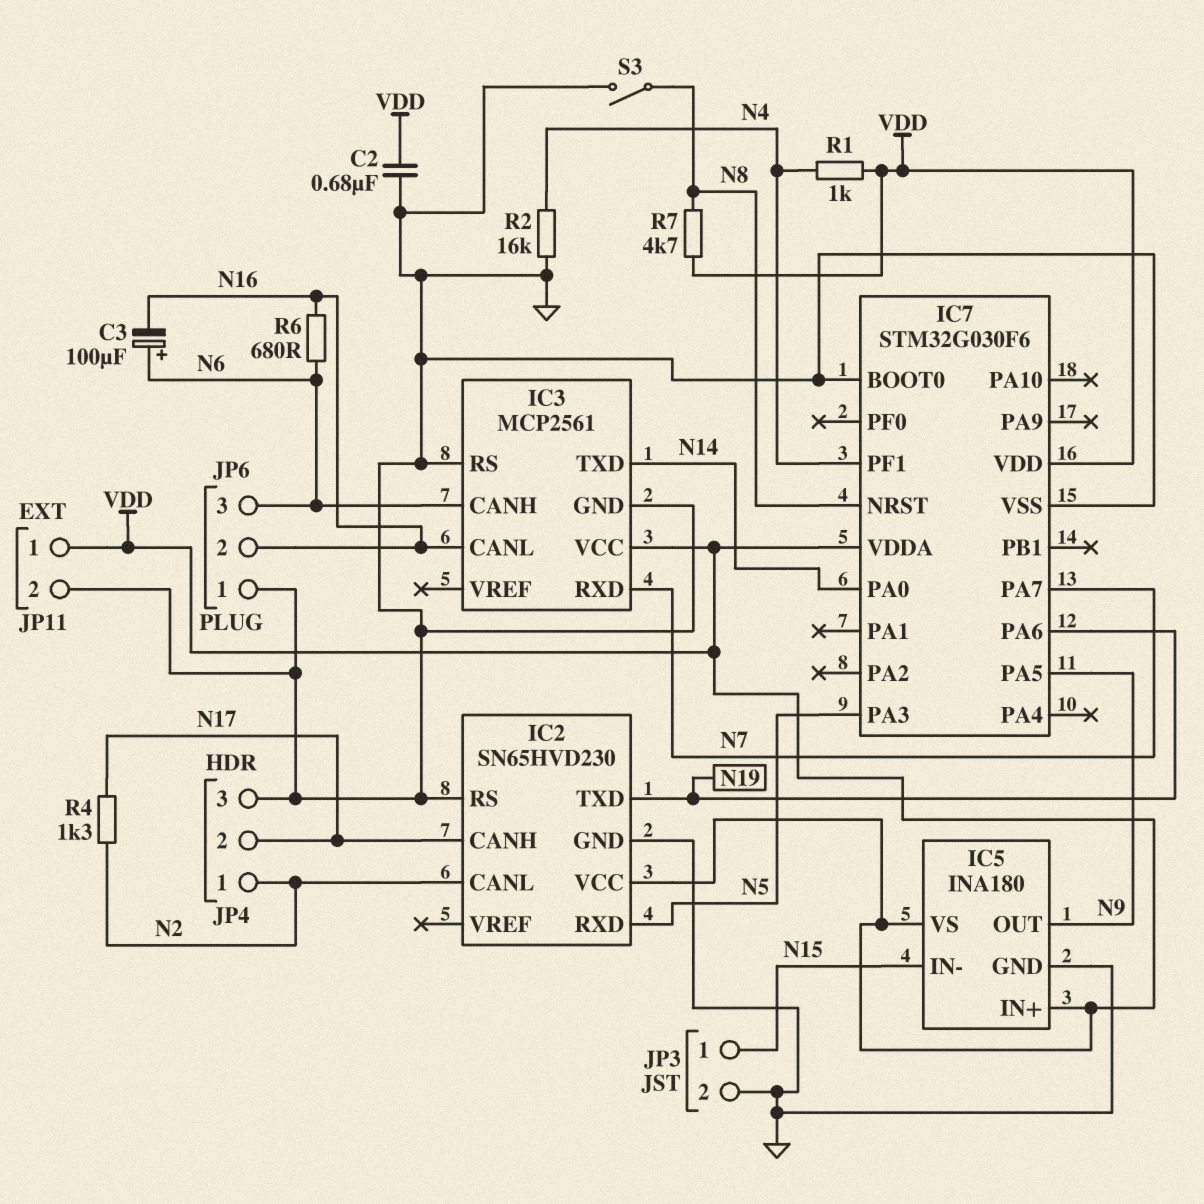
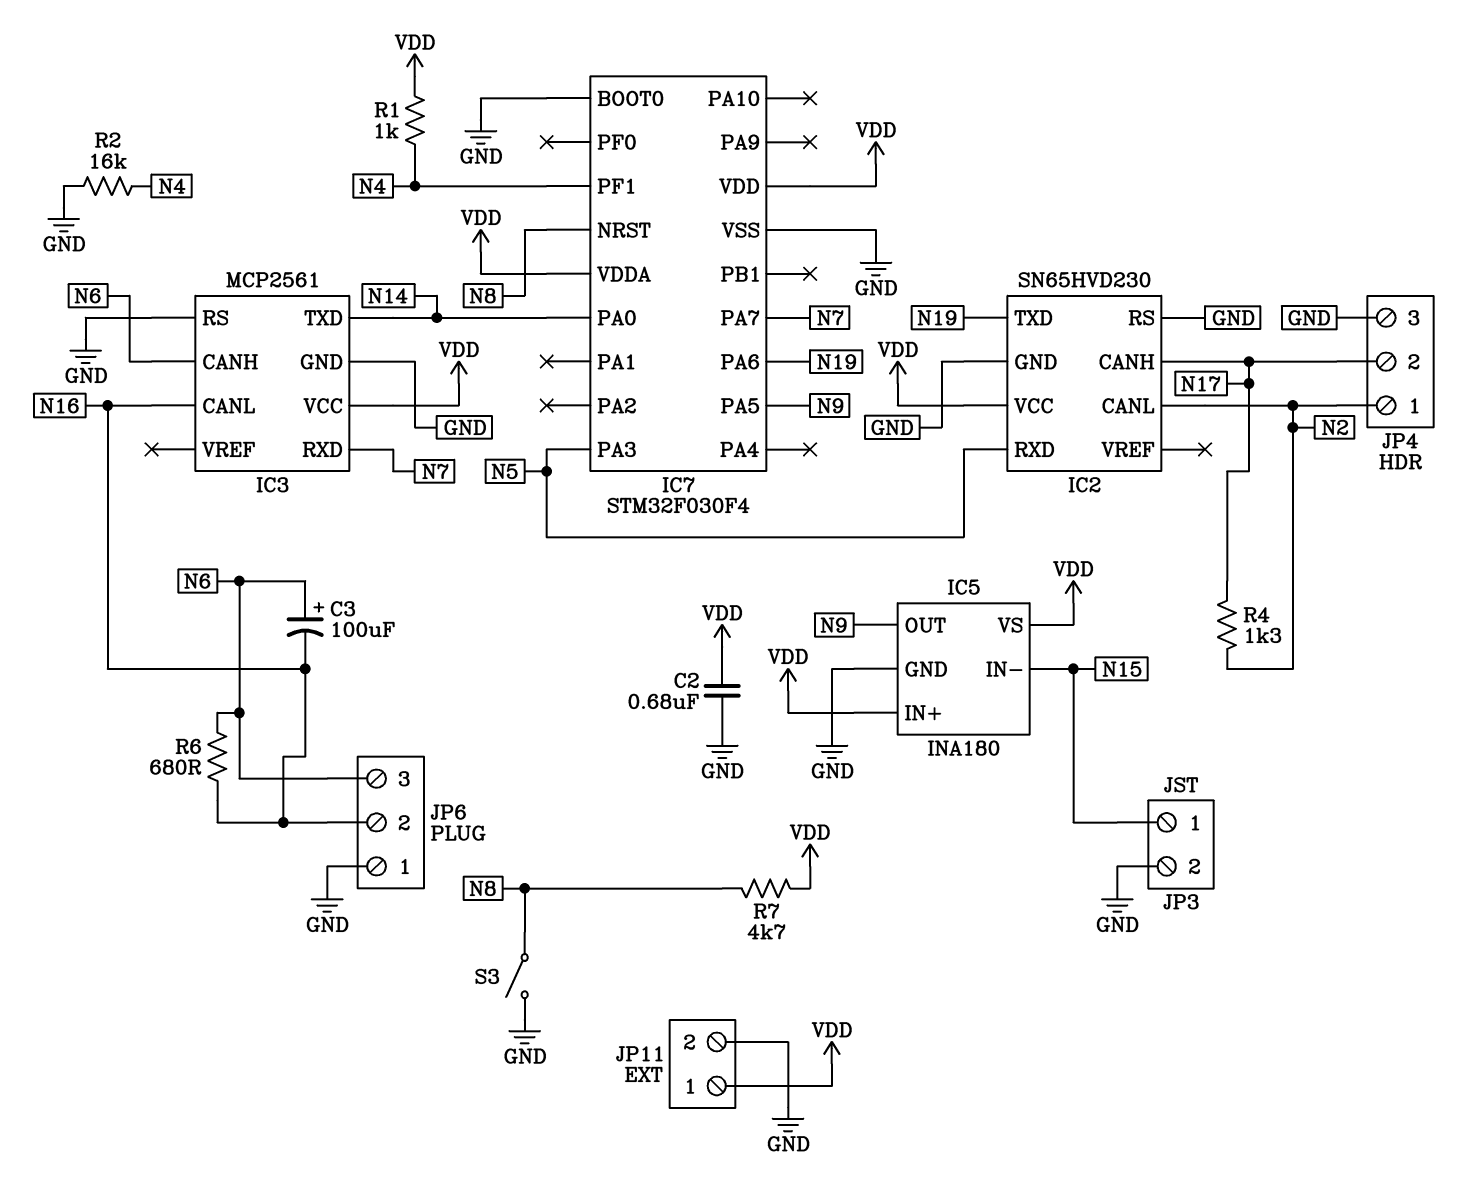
IC7: STM32G030F6 -> STM32F030F4

